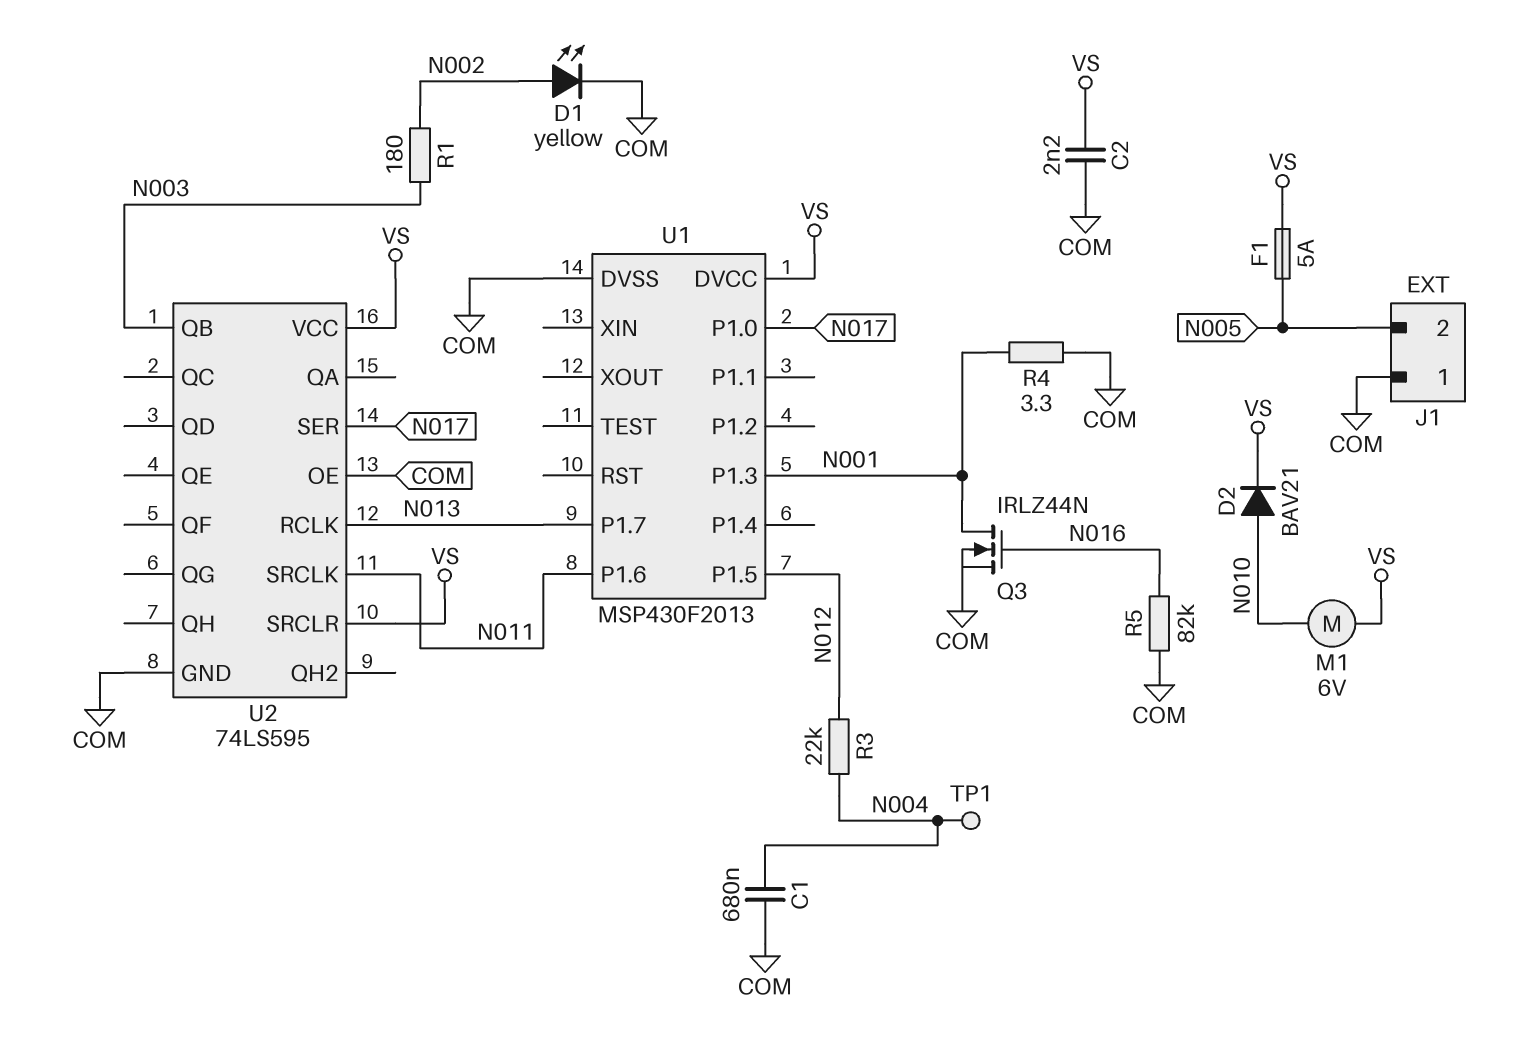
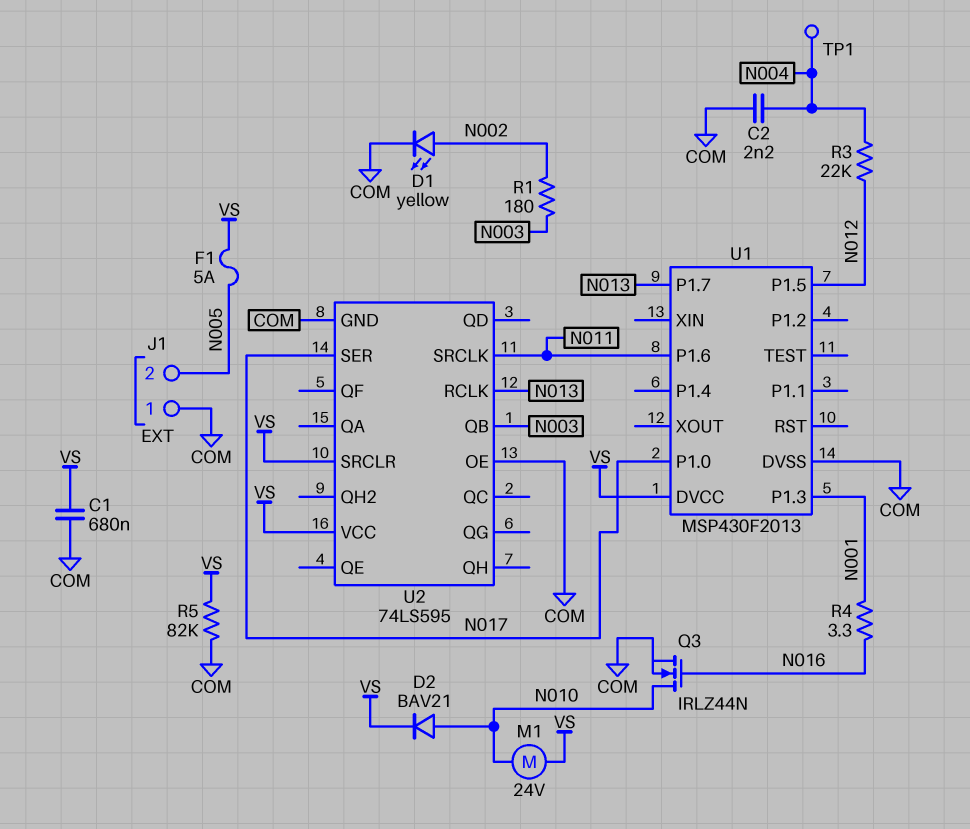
C1: 680nF (COM, N004) -> 680nF (COM, VS)
C2: 2.2nF (COM, VS) -> 2.2nF (COM, N004)
M1: motor 6V (N010, VS) -> motor 24V (N010, VS)
Q3: NMOS IRLZ44N (G N016, D N001, S COM) -> NMOS IRLZ44N (G N016, D N010, S COM)
R4: 3.3 (COM, N001) -> 3.3 (N001, N016)
R5: 82k (COM, N016) -> 82k (COM, VS)

